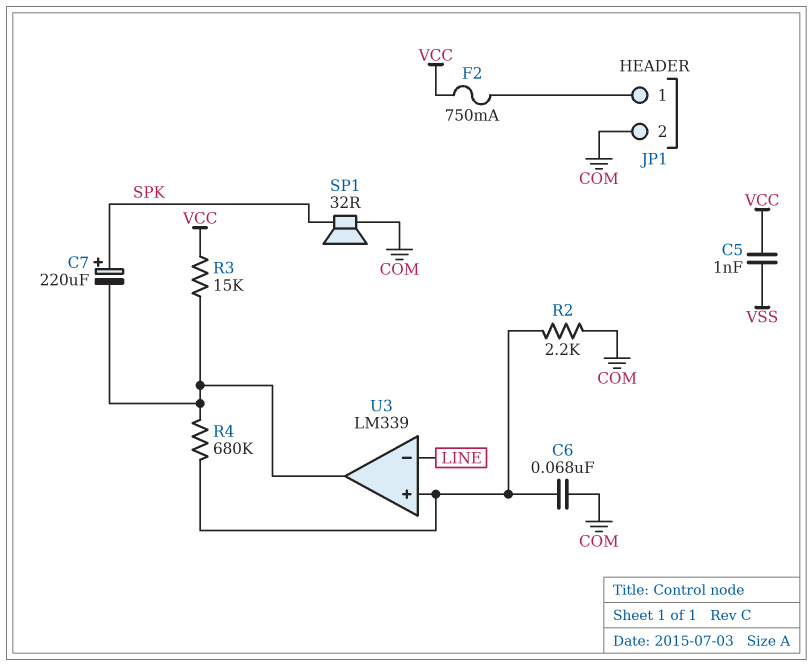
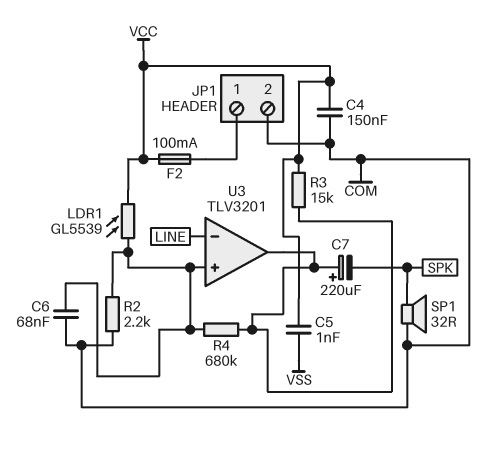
C4: none -> 150nF (COM, VCC)
C7: 220uF (plus SPK, minus U3/out) -> 220uF (plus U3/out, minus SPK)
F2: 750mA (JP1/1, VCC) -> 100mA (JP1/1, VCC)
LDR1: none -> GL5539 (U3/in+, VCC)
U3: LM339 -> TLV3201

